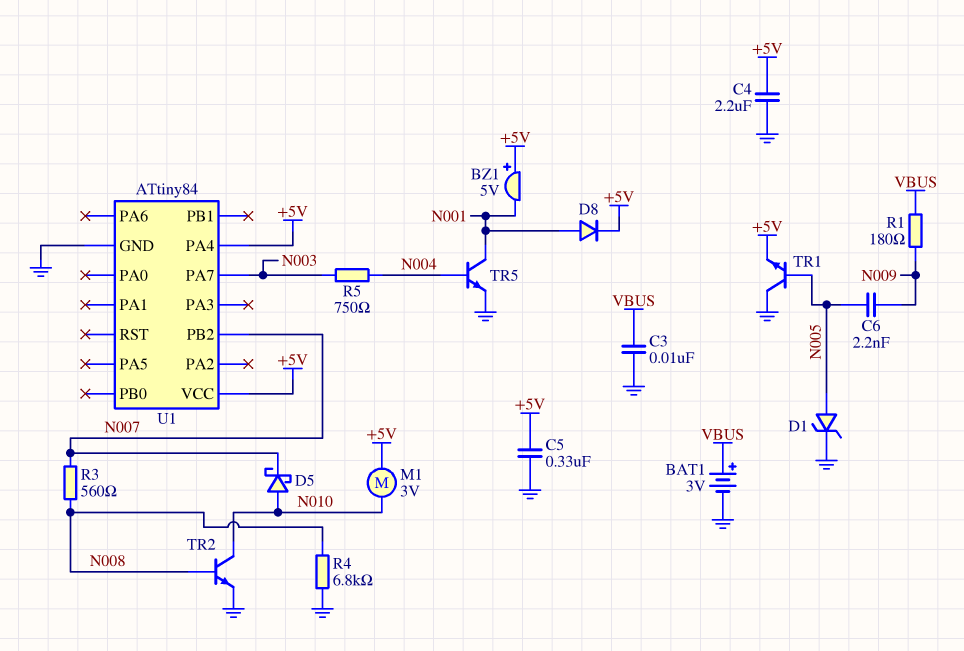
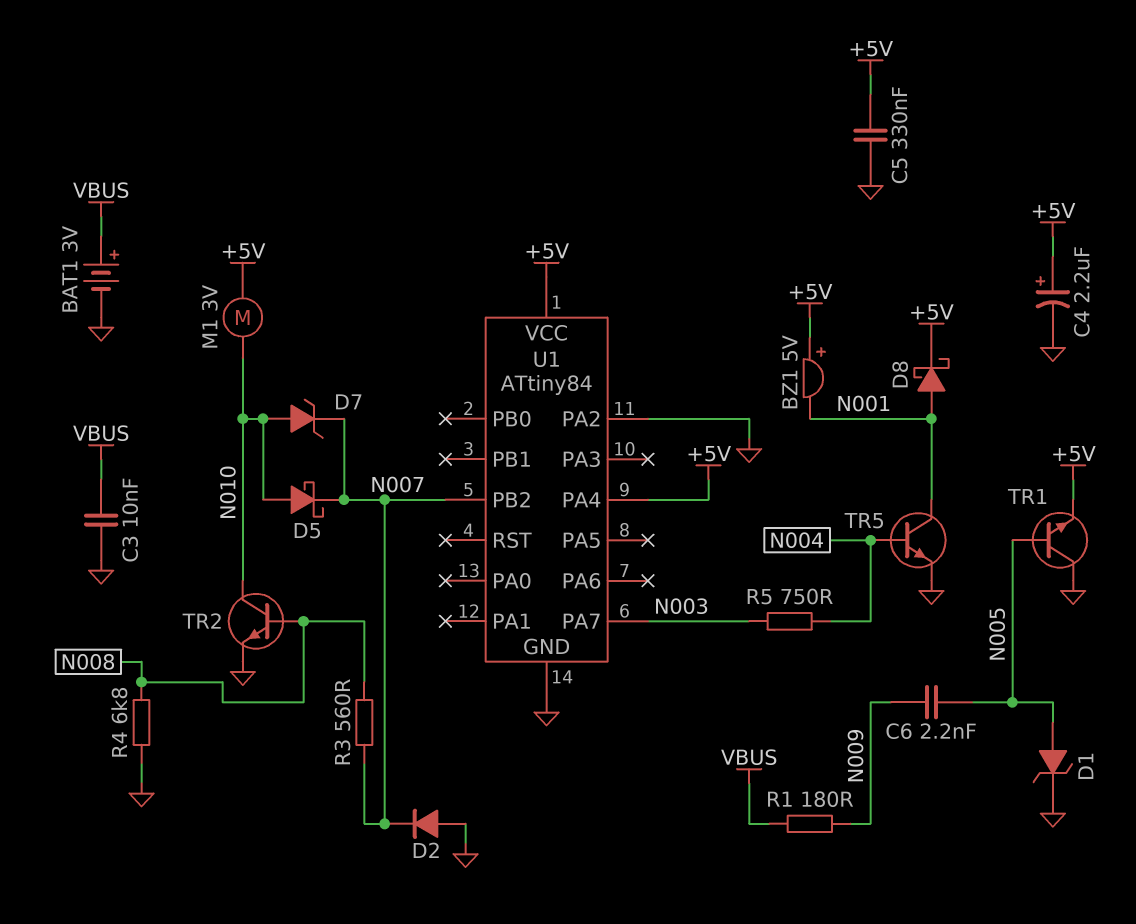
C4: 2.2uF (+5V, GND) -> 2.2uF (plus +5V, minus GND)
D2: none -> diode (A GND, K N007)
D7: none -> zener (A N010, K N007)
D8: diode (A N001, K +5V) -> schottky (A N001, K +5V)
U1 pin PA2: none -> GND

